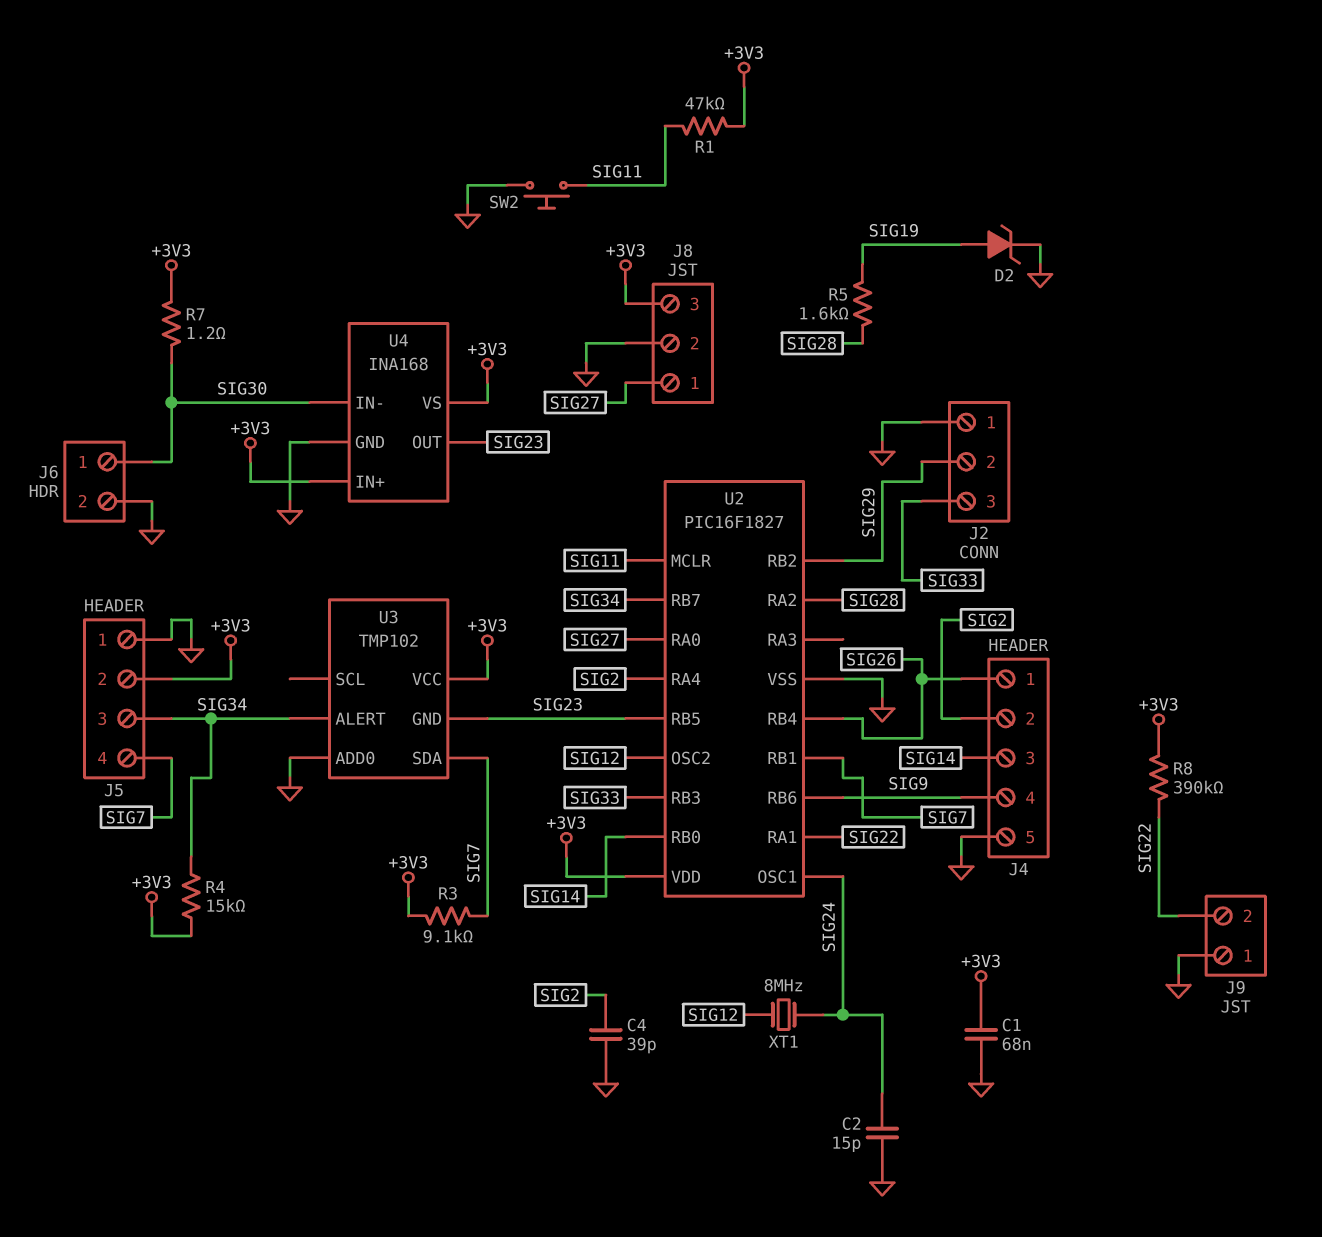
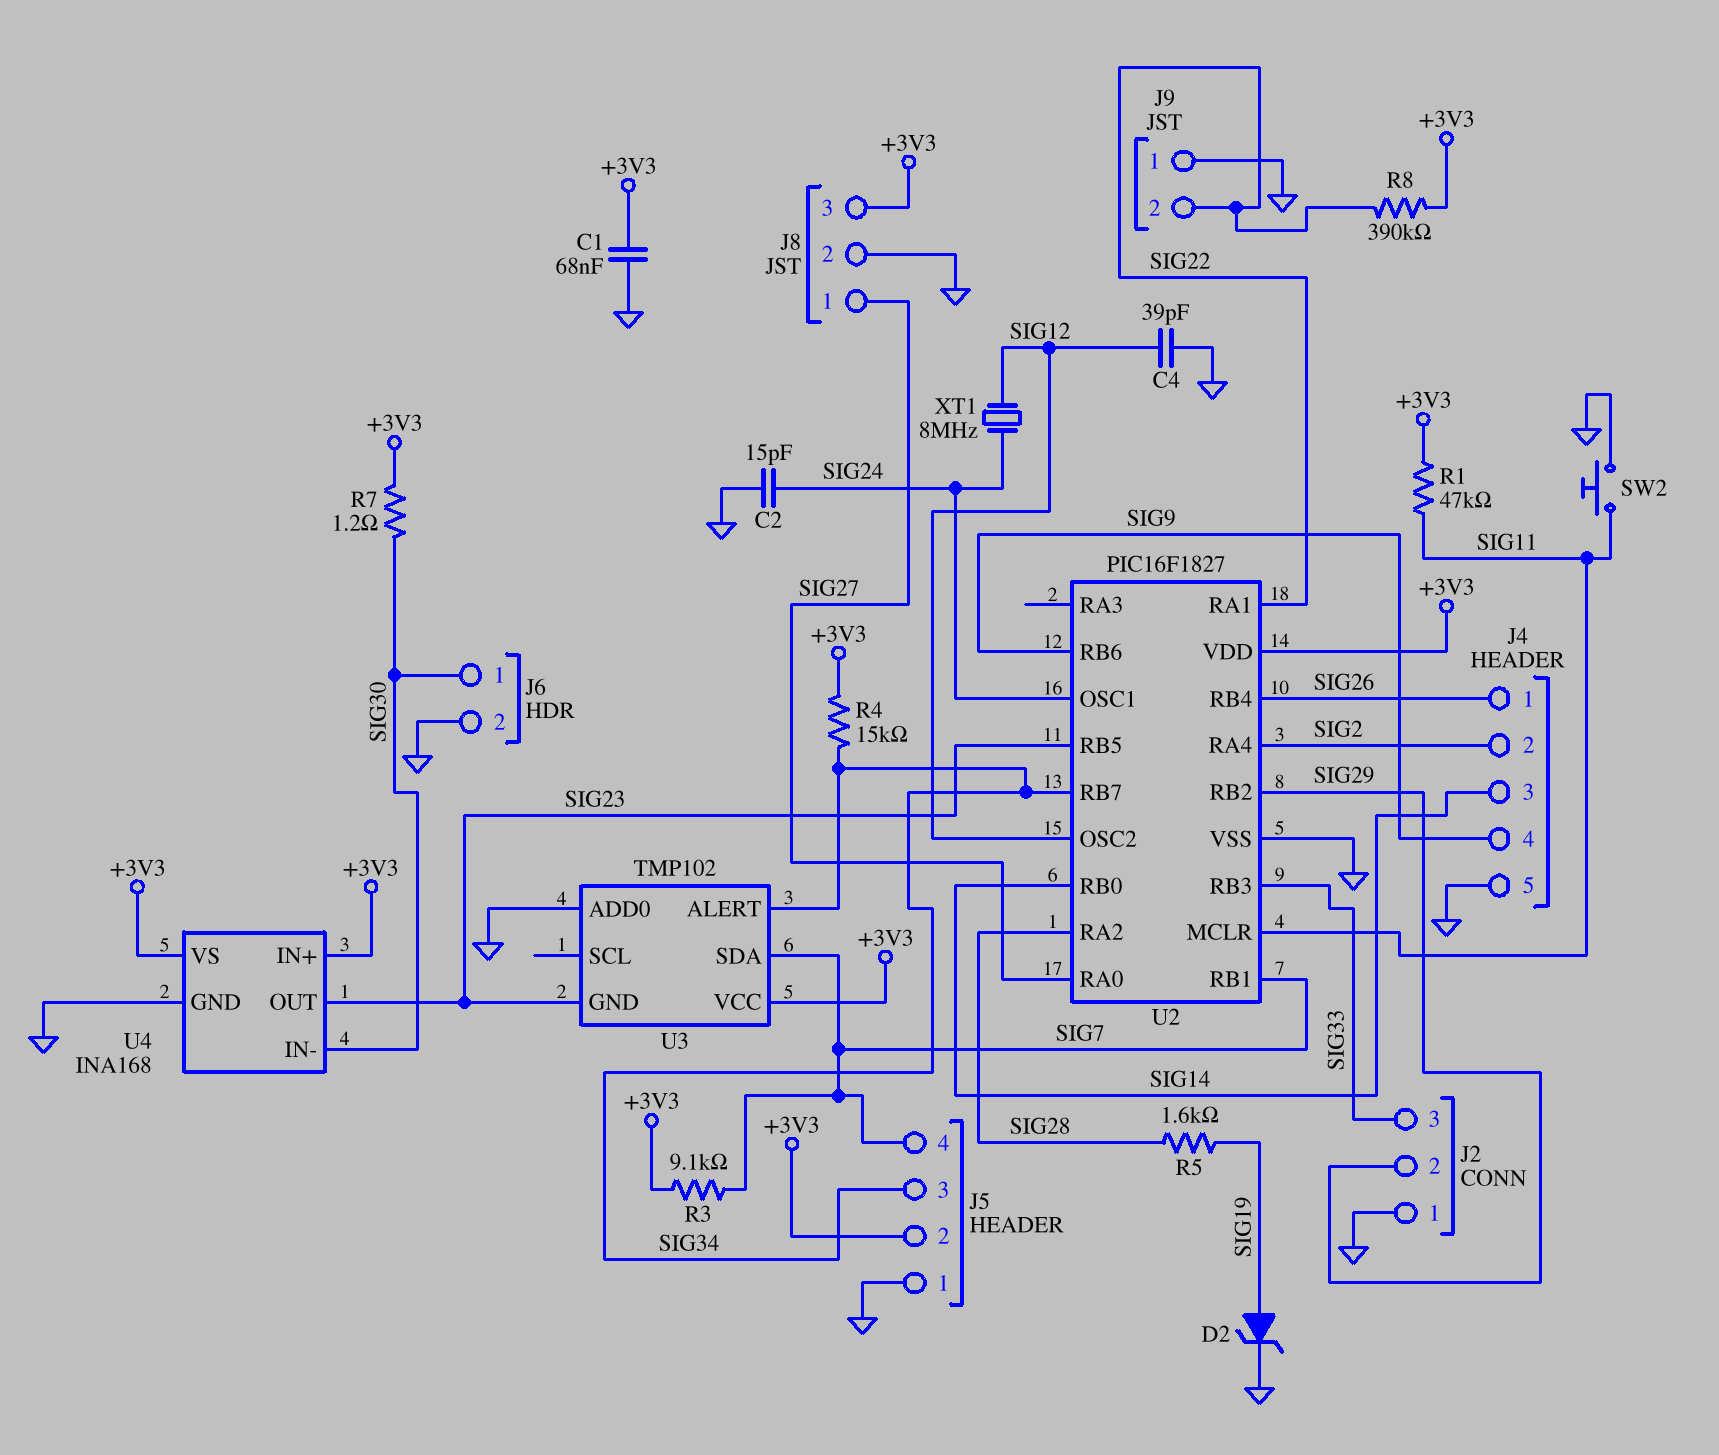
C4: 39pF (GND, SIG2) -> 39pF (GND, SIG12)

